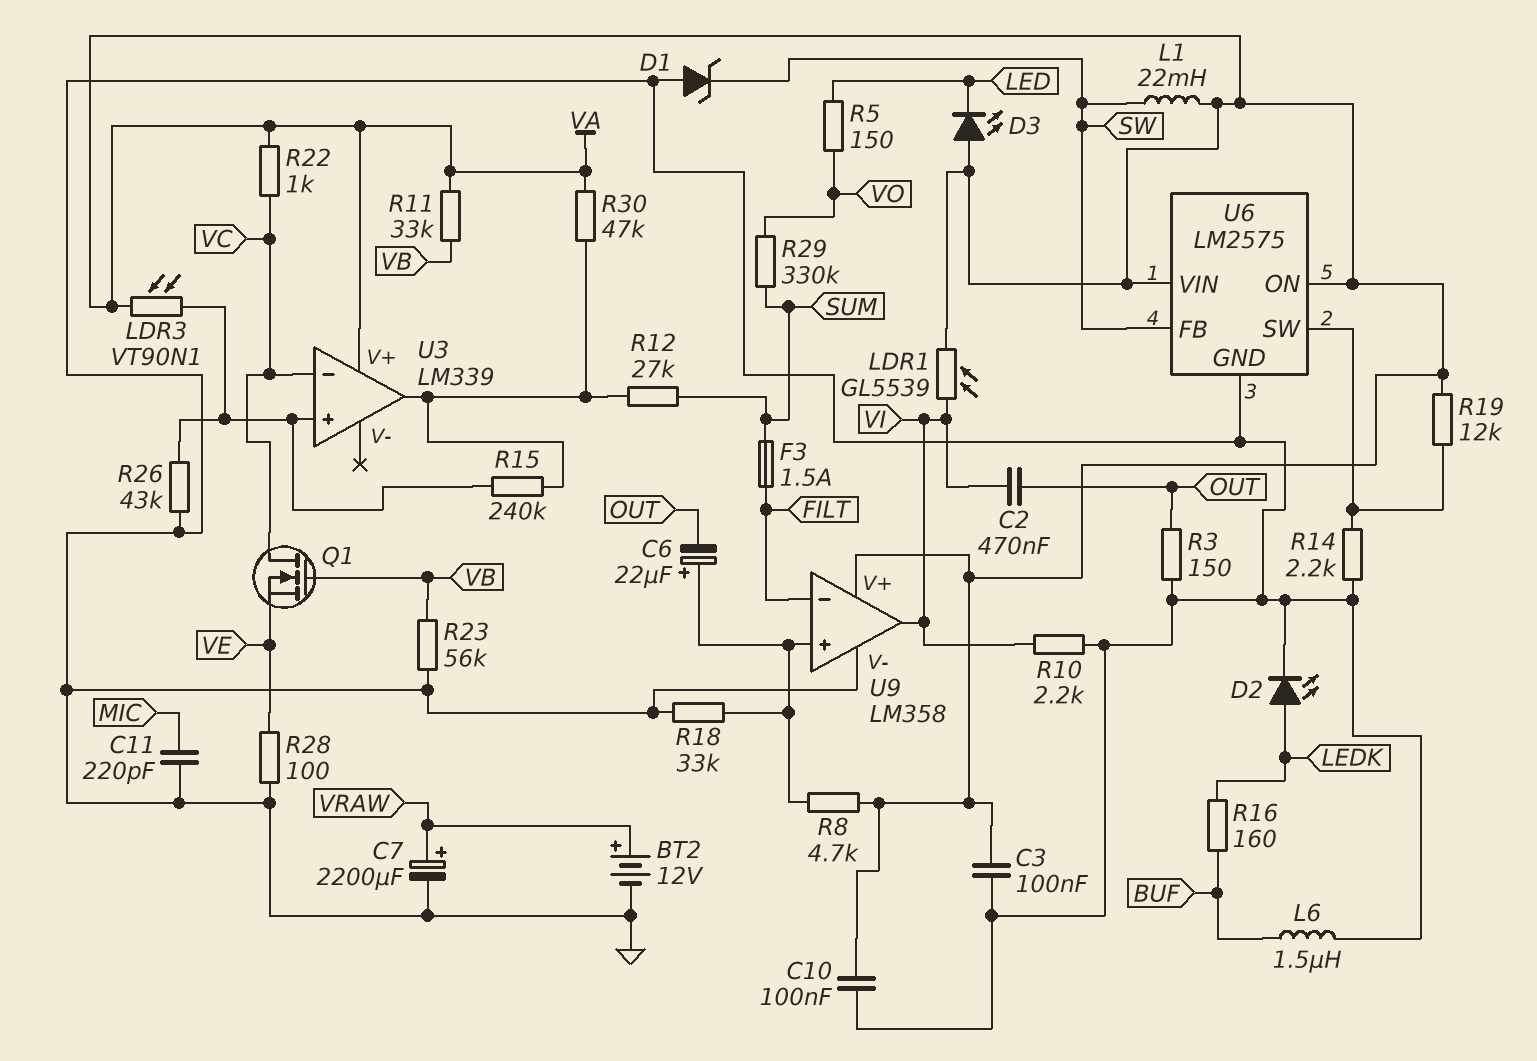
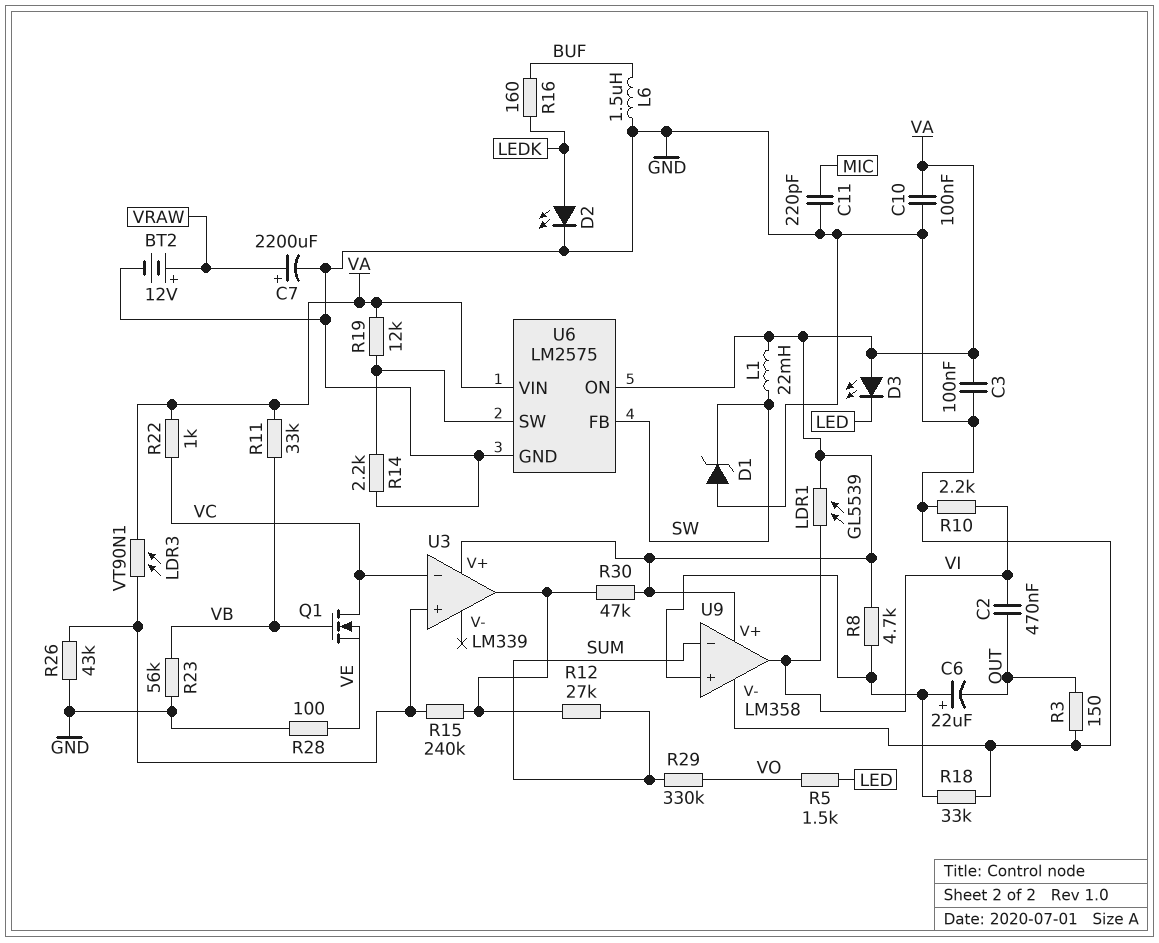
F3: 1.5A (FILT, SUM) -> none
R5: 150 (LED, VO) -> 1.5k (LED, VO)
U9 pin in-: FILT -> SUM

